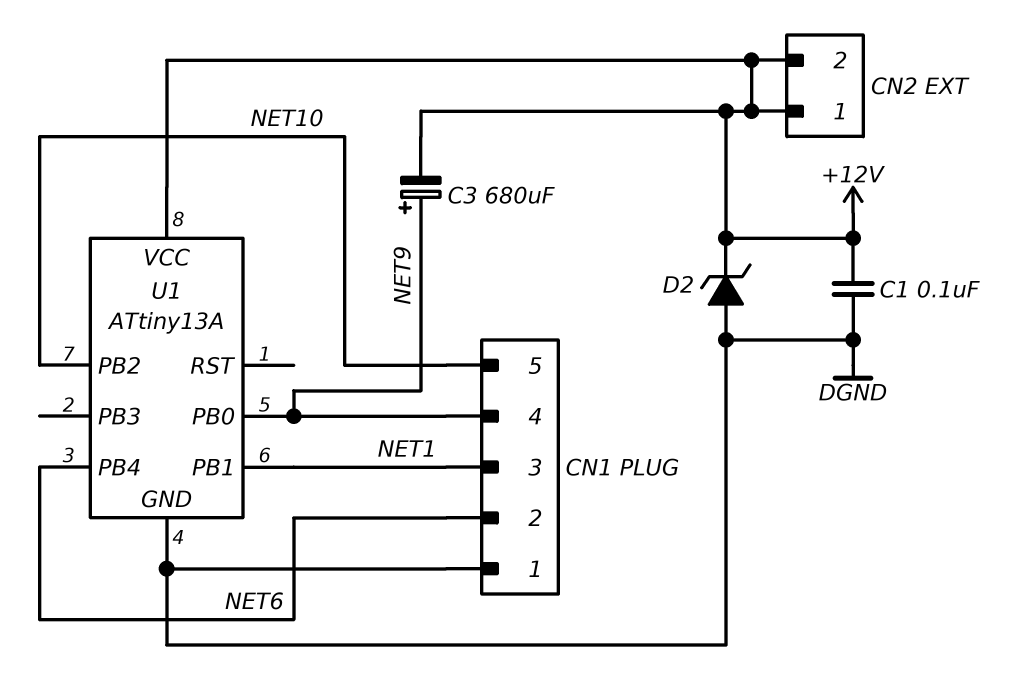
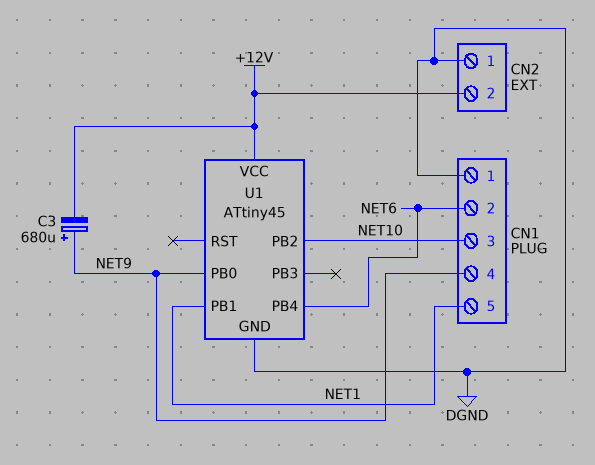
C1: 100nF (+12V, DGND) -> none
CN1 pin 3: NET1 -> NET10
CN1 pin 5: NET10 -> NET1
CN2 pin 1: +12V -> DGND
D2: zener (A DGND, K +12V) -> none
U1: ATtiny13A -> ATtiny45

